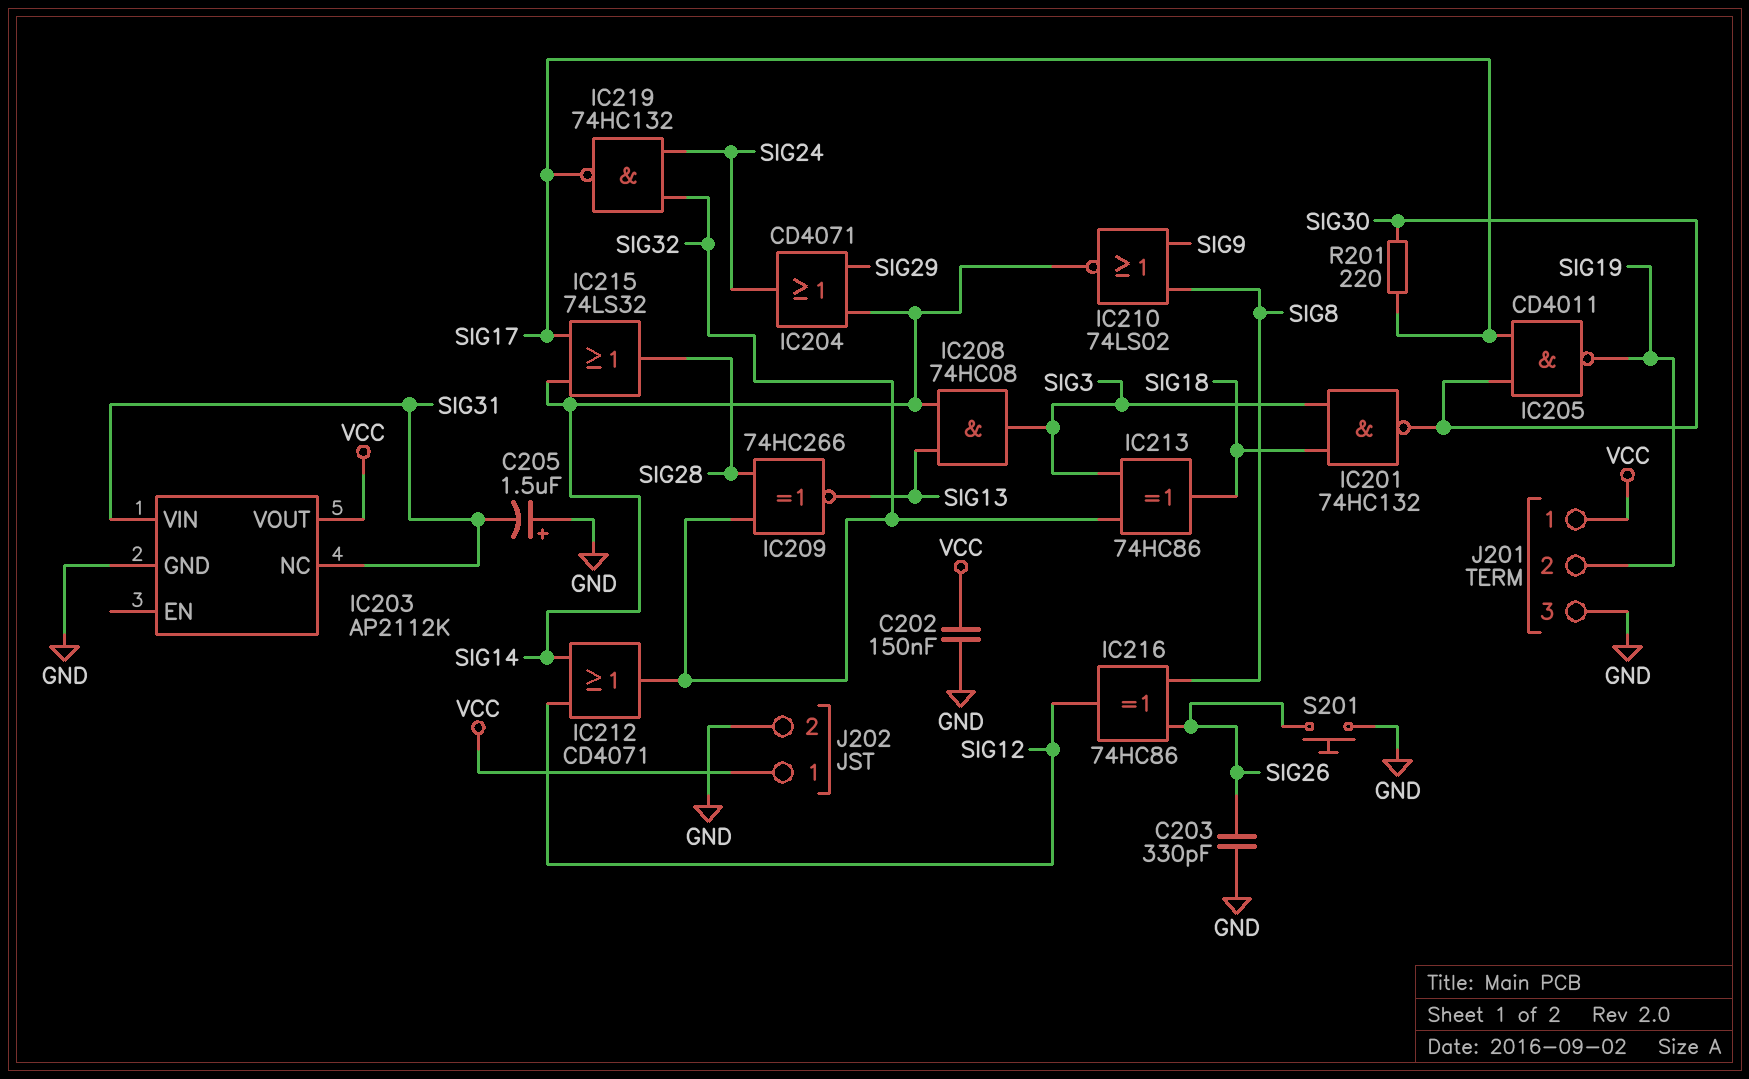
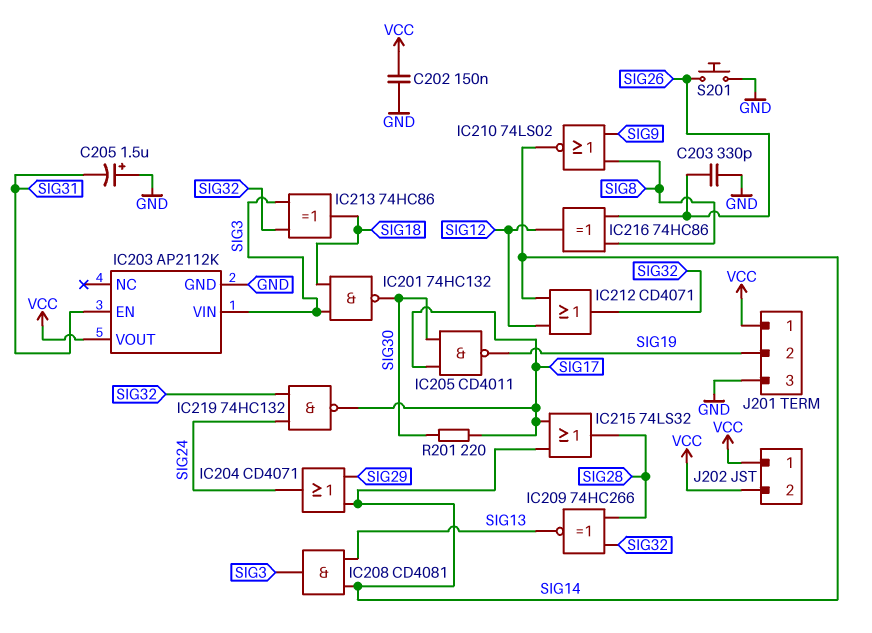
IC203 pin EN: none -> SIG31
IC203 pin NC: SIG31 -> none
IC203 pin VIN: SIG31 -> SIG3
IC208: AND 74HC08 (in SIG13, in SIG14, out SIG3) -> AND CD4081 (in SIG13, in SIG14, out SIG3)
J202 pin 2: GND -> VCC

